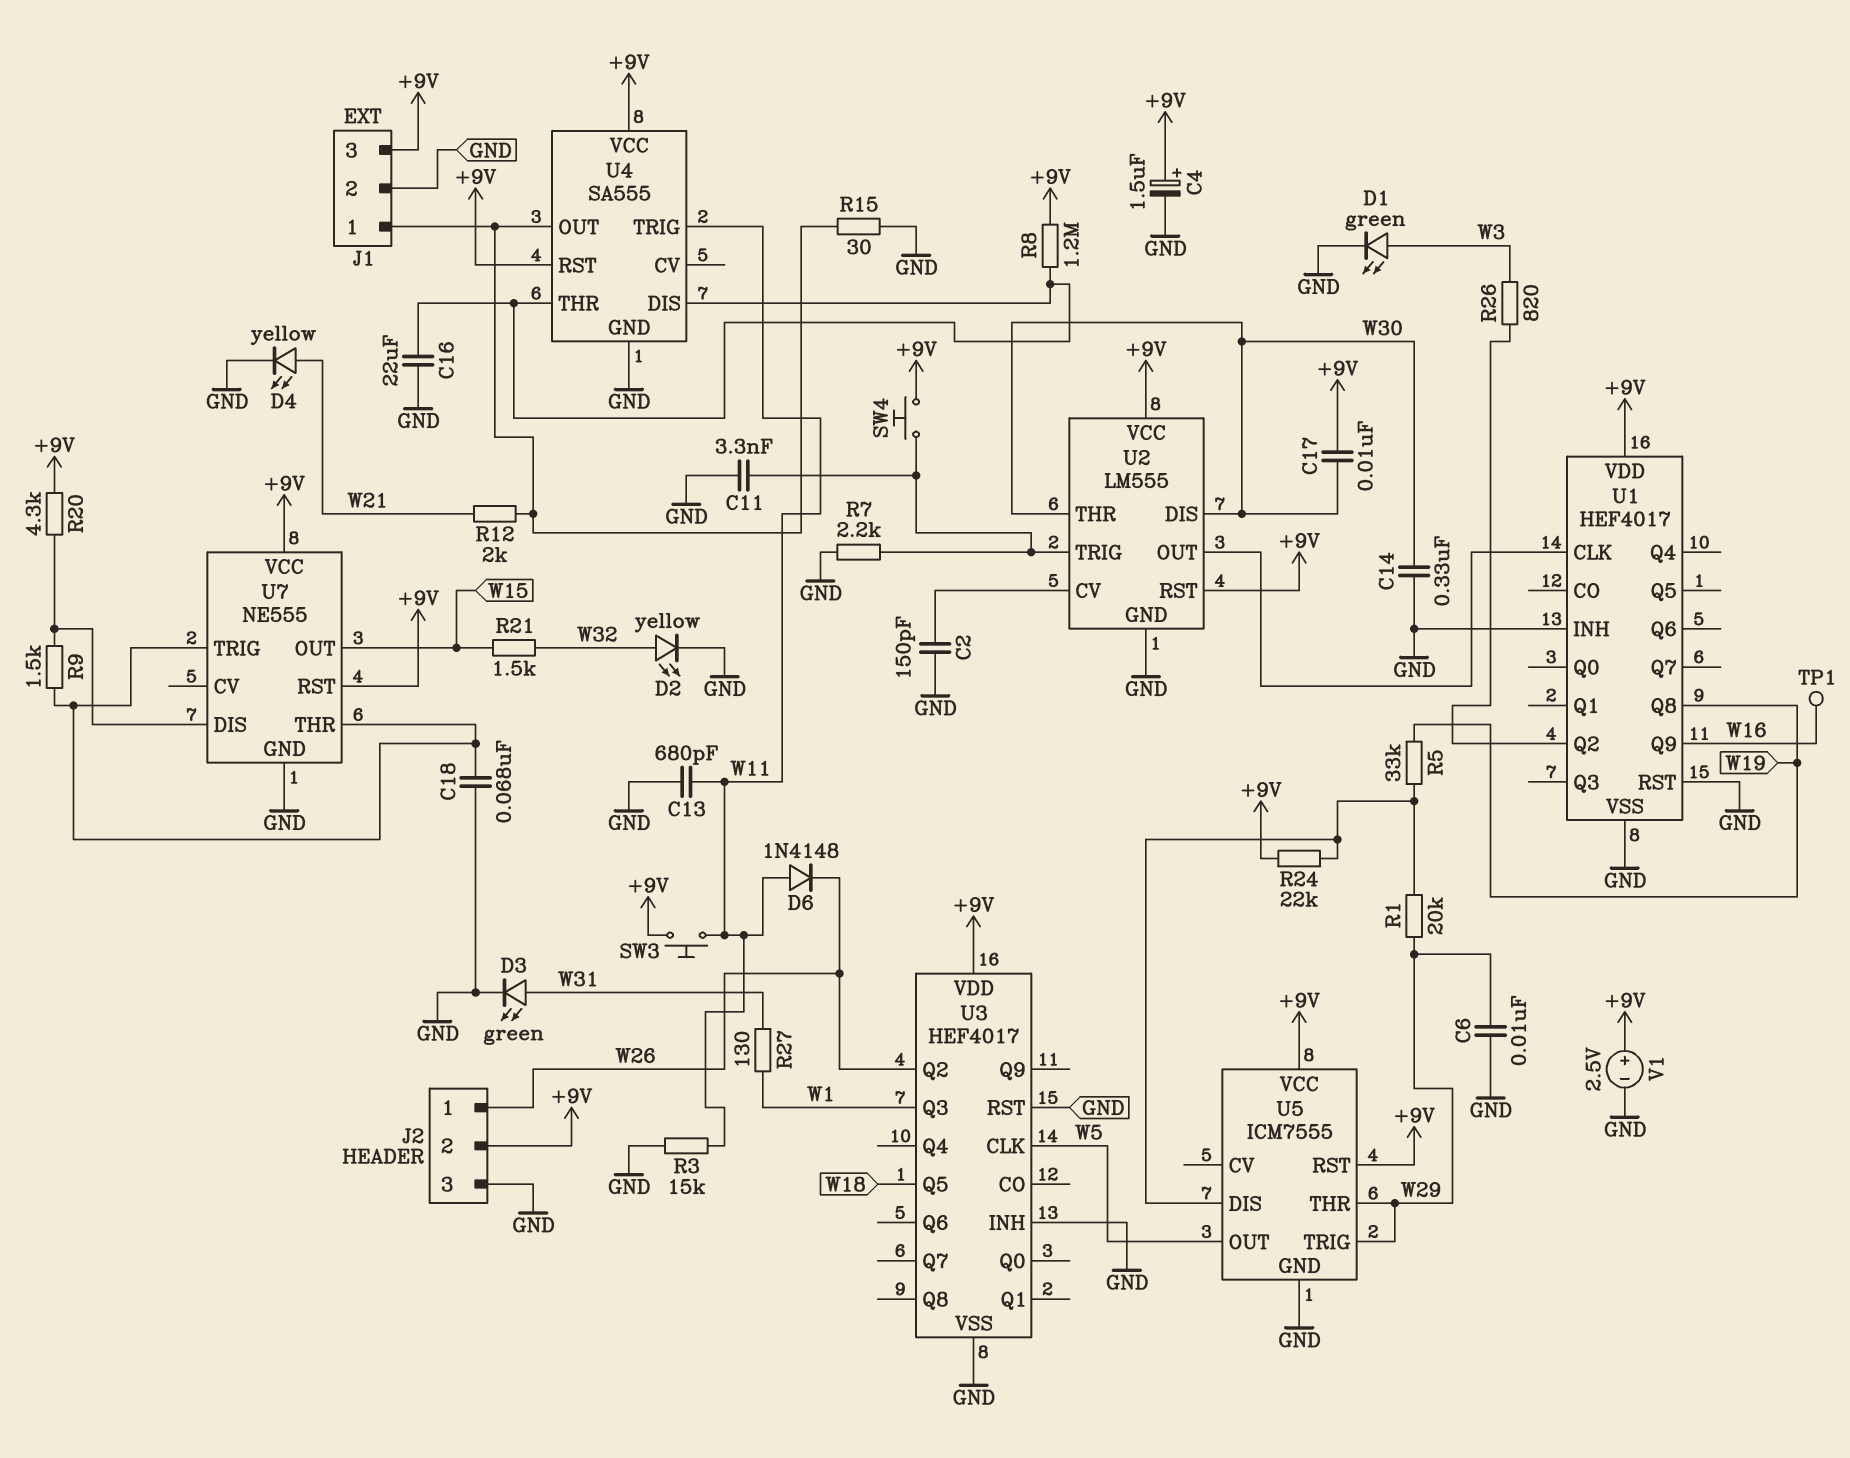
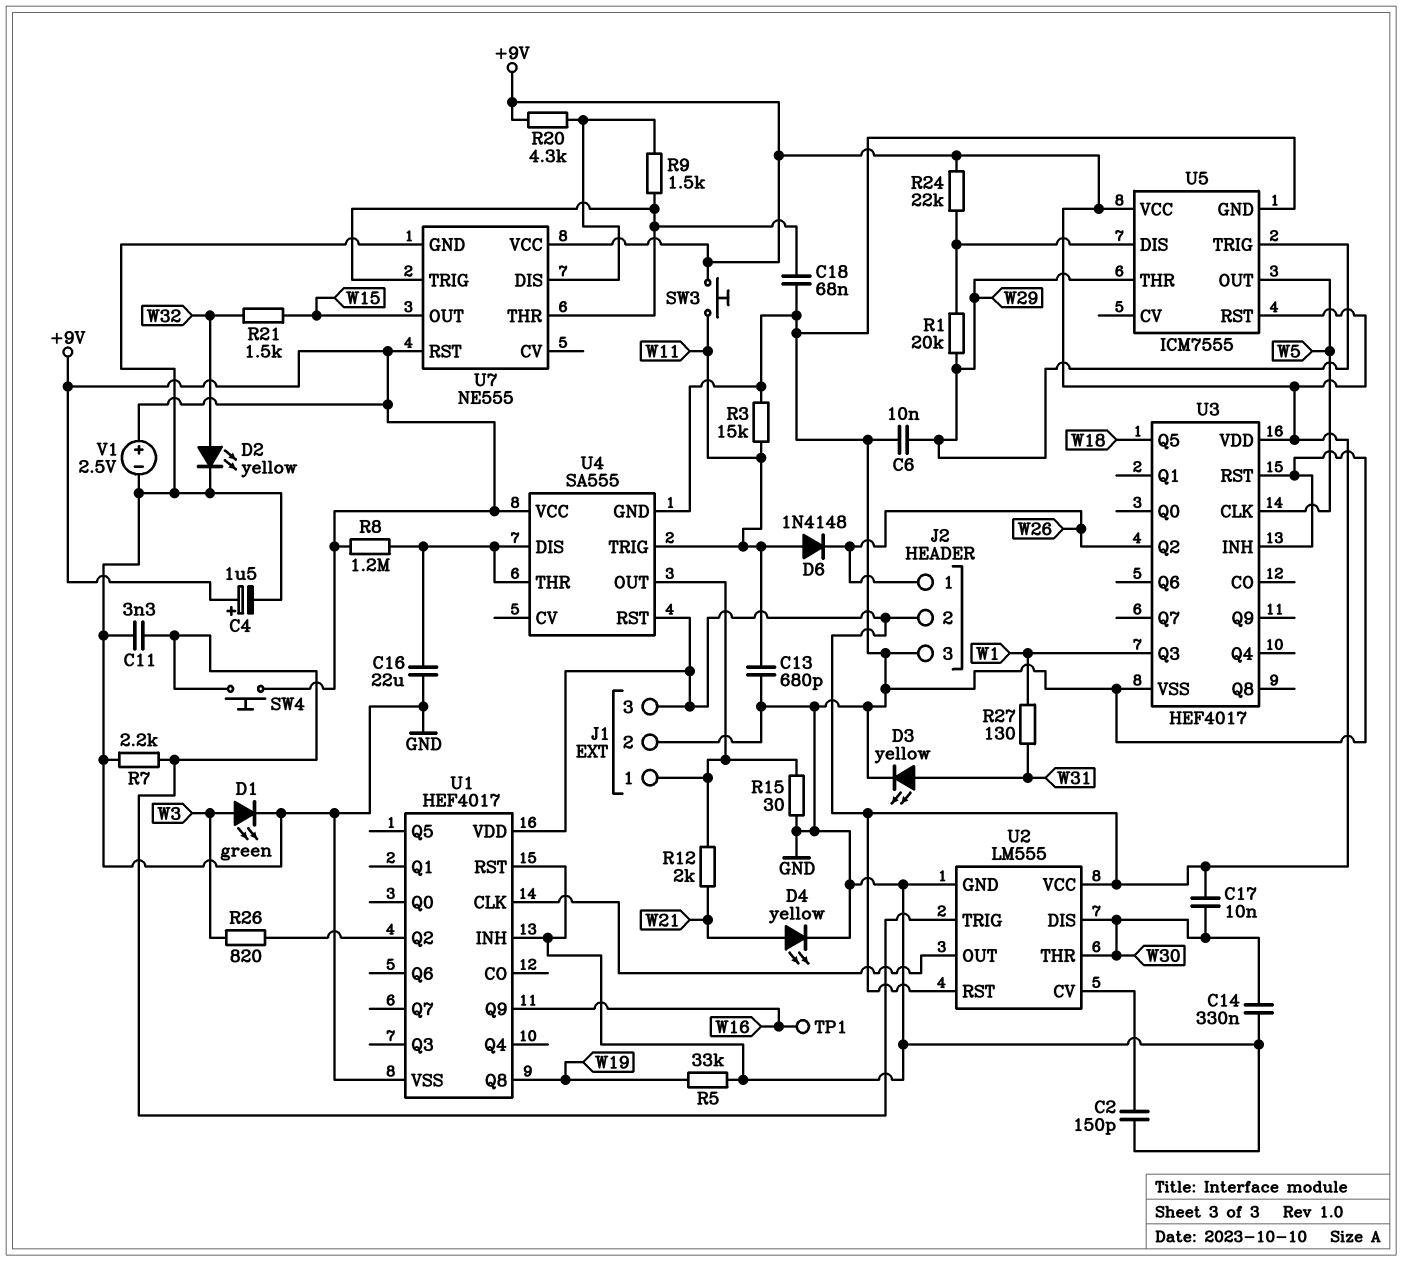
D3: LED green (A W31, K GND) -> LED yellow (A W31, K GND)
R5: 33k (U5/DIS, W19) -> 33k (GND, W19)

